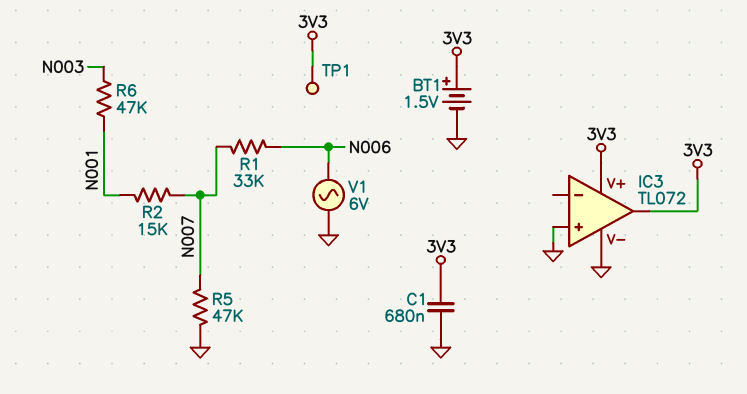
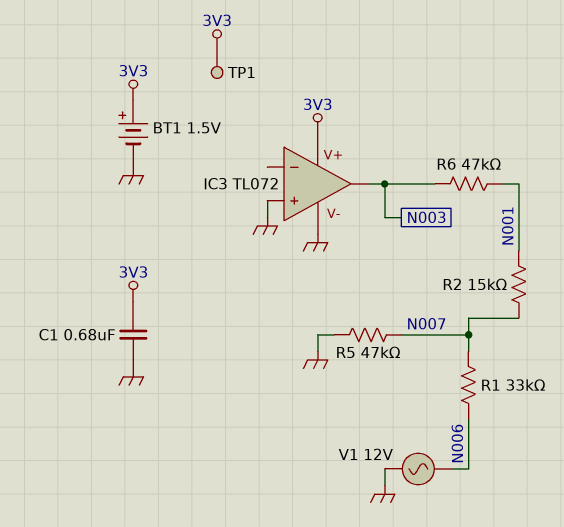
IC3 pin out: 3V3 -> N003
V1: AC 6V (GND, N006) -> AC 12V (GND, N006)

